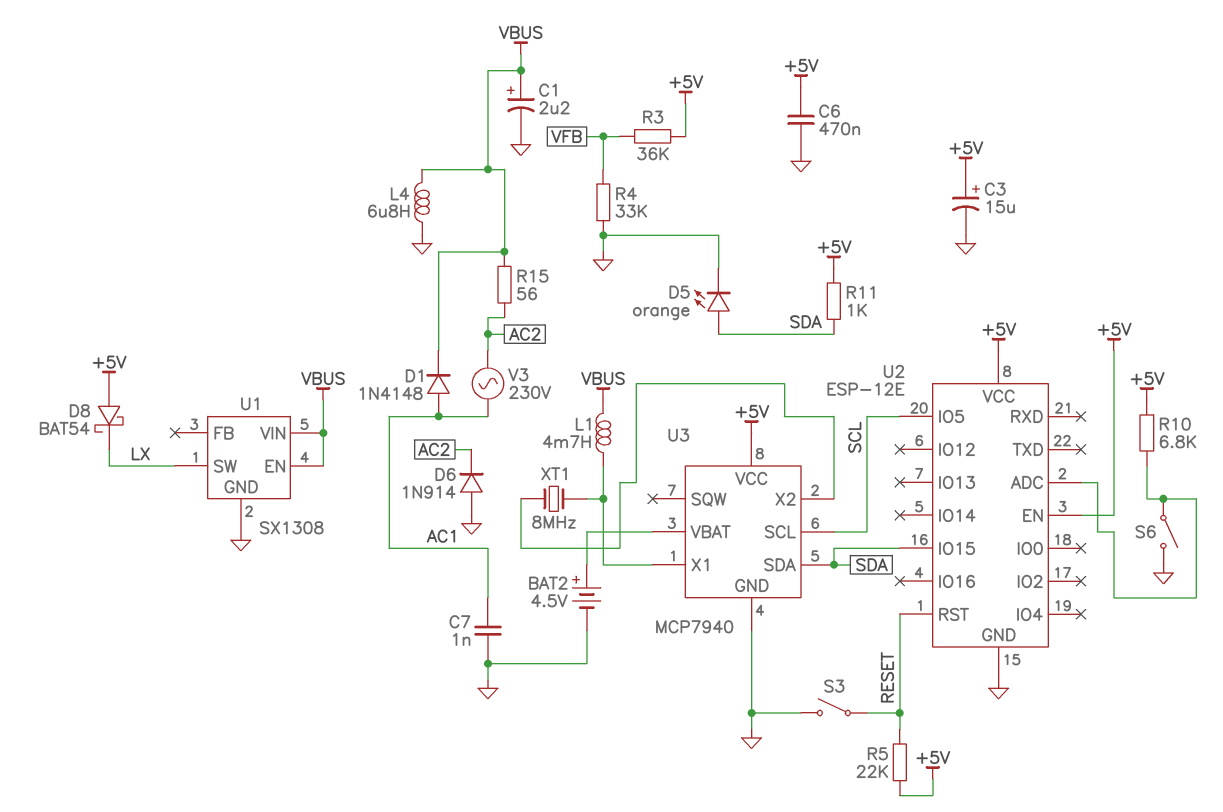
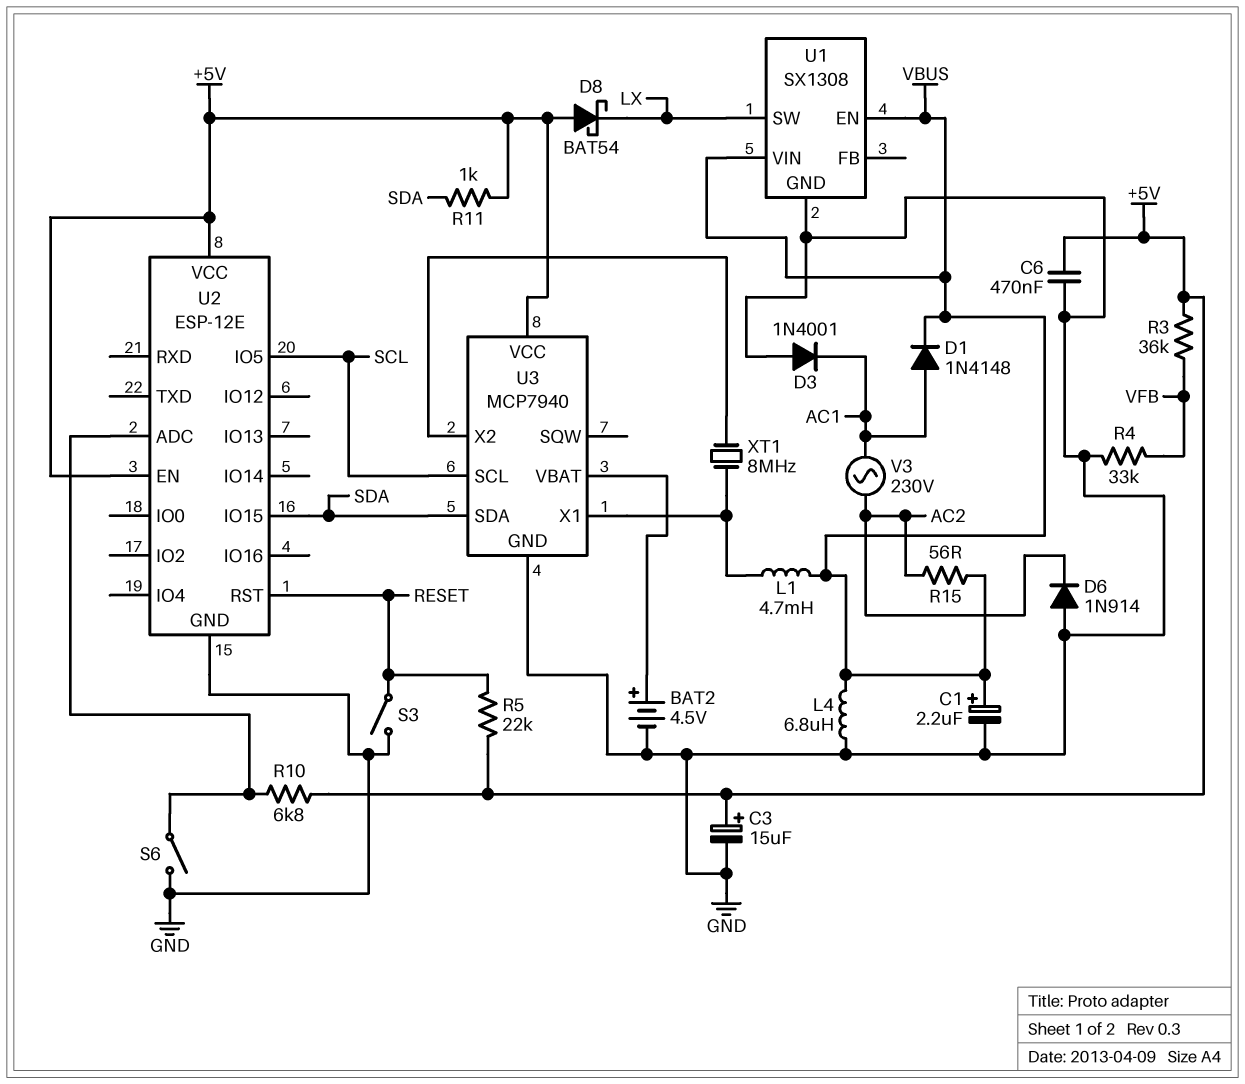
C7: 1nF (AC1, GND) -> none
D3: none -> diode 1N4001 (A GND, K AC1)
D5: LED orange (A SDA, K GND) -> none

